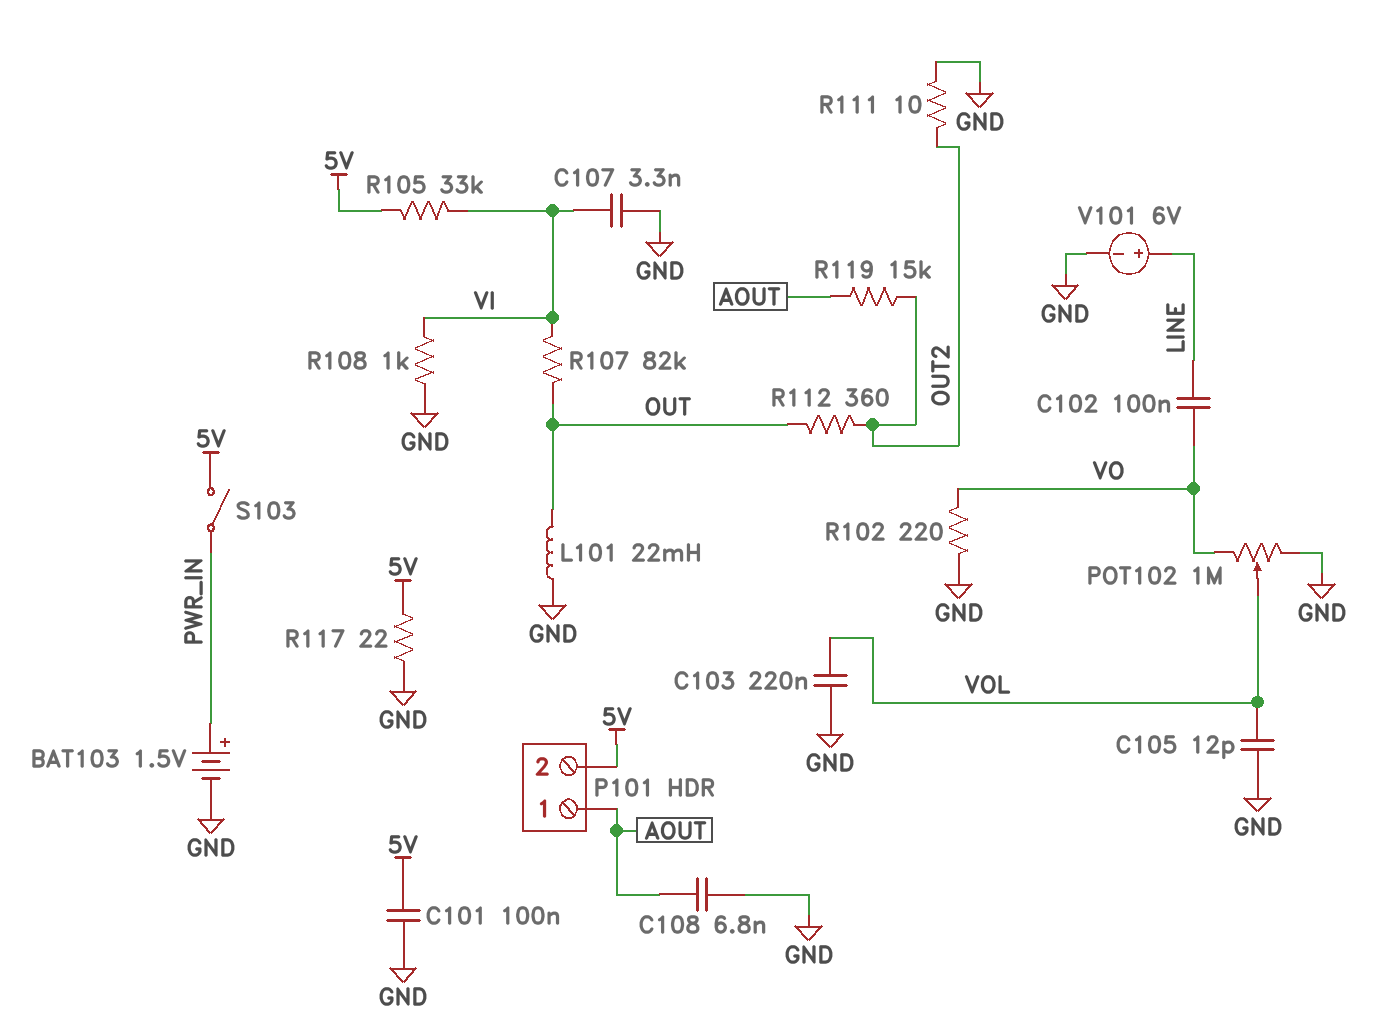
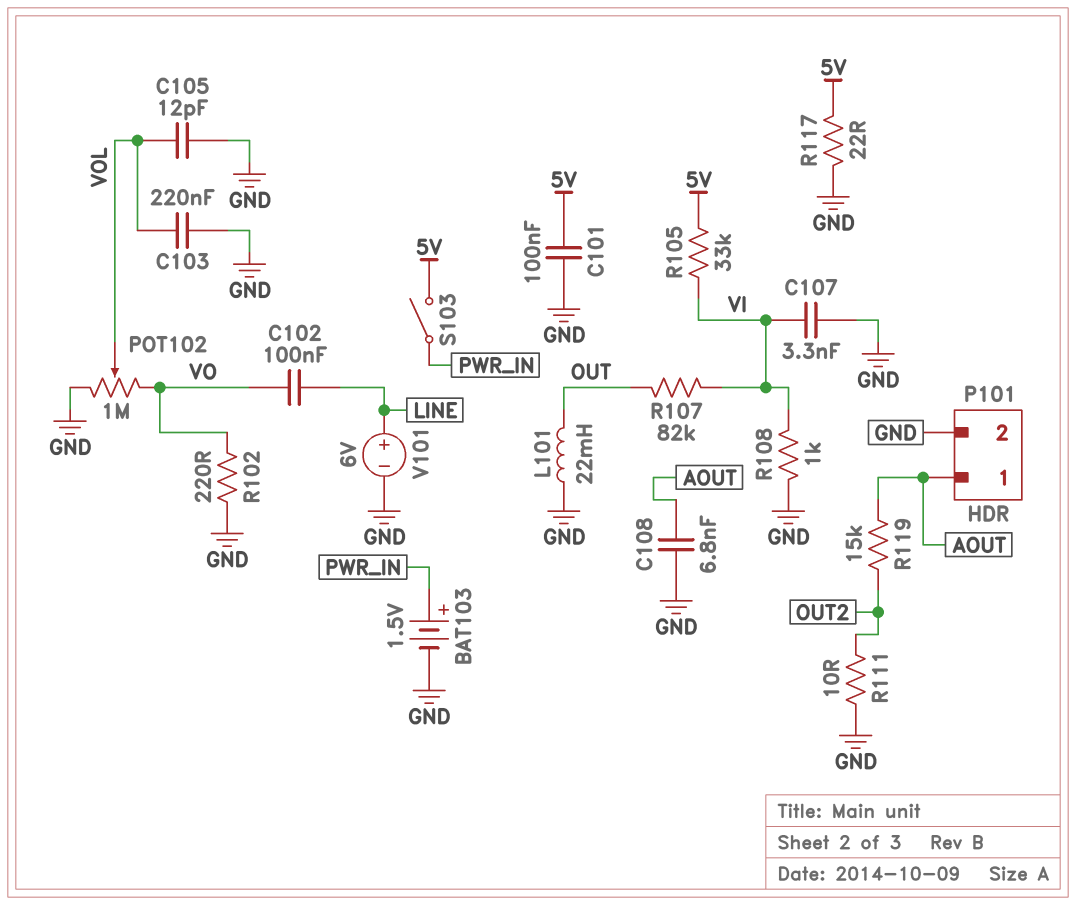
P101 pin 2: 5V -> GND
R112: 360 (OUT, OUT2) -> none

